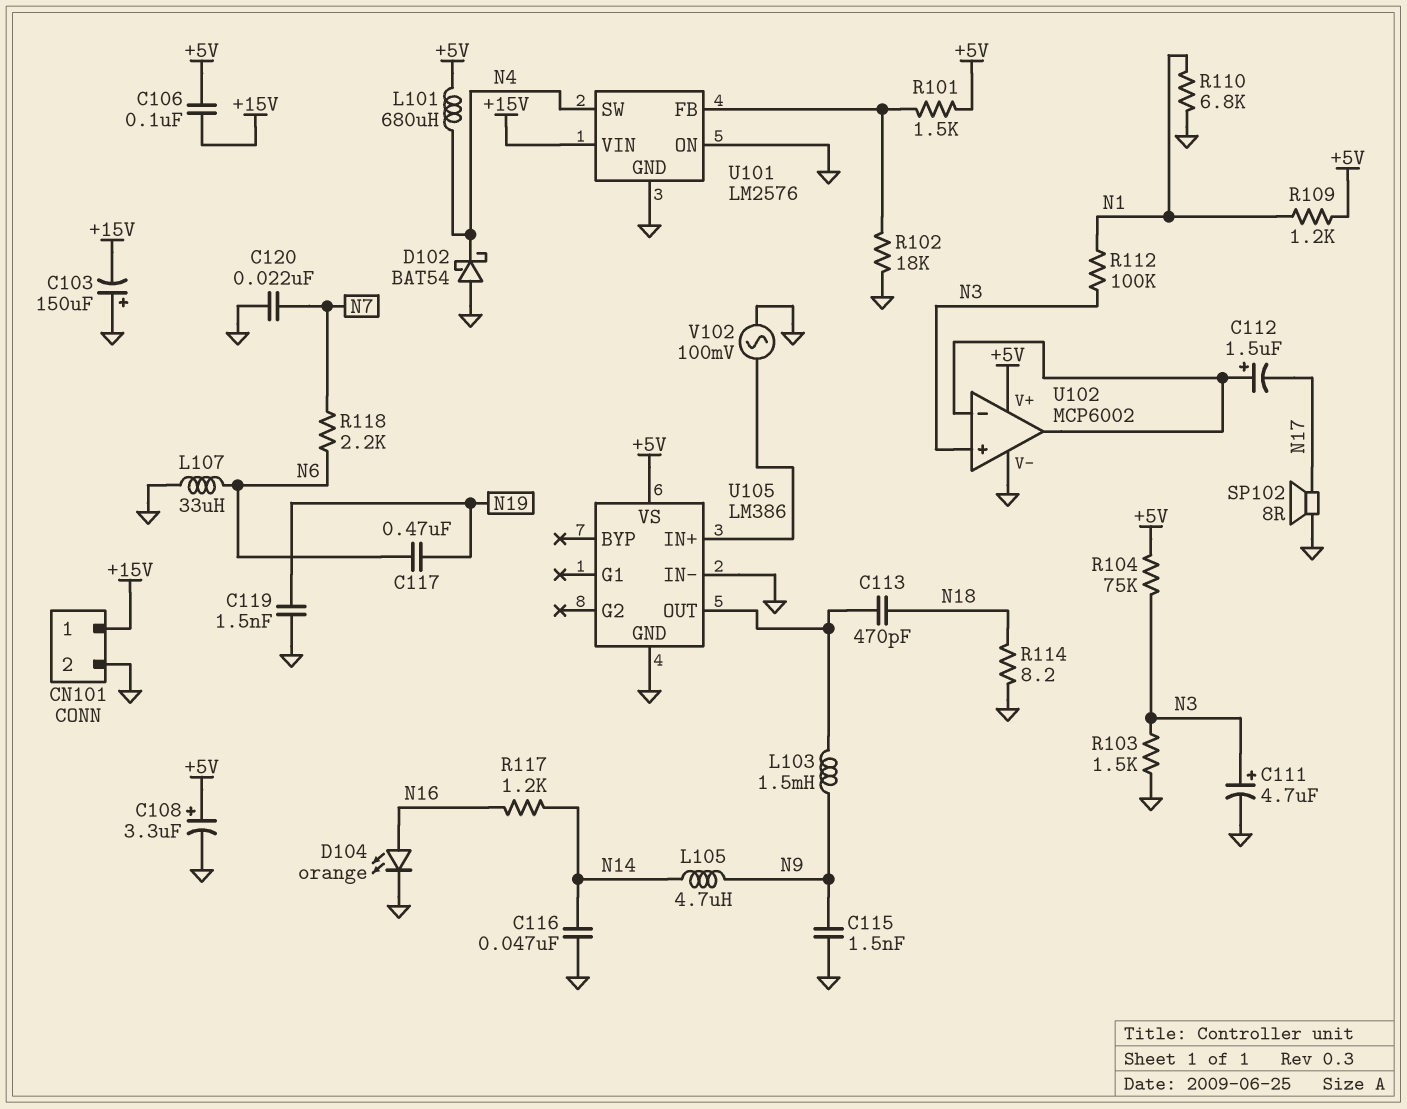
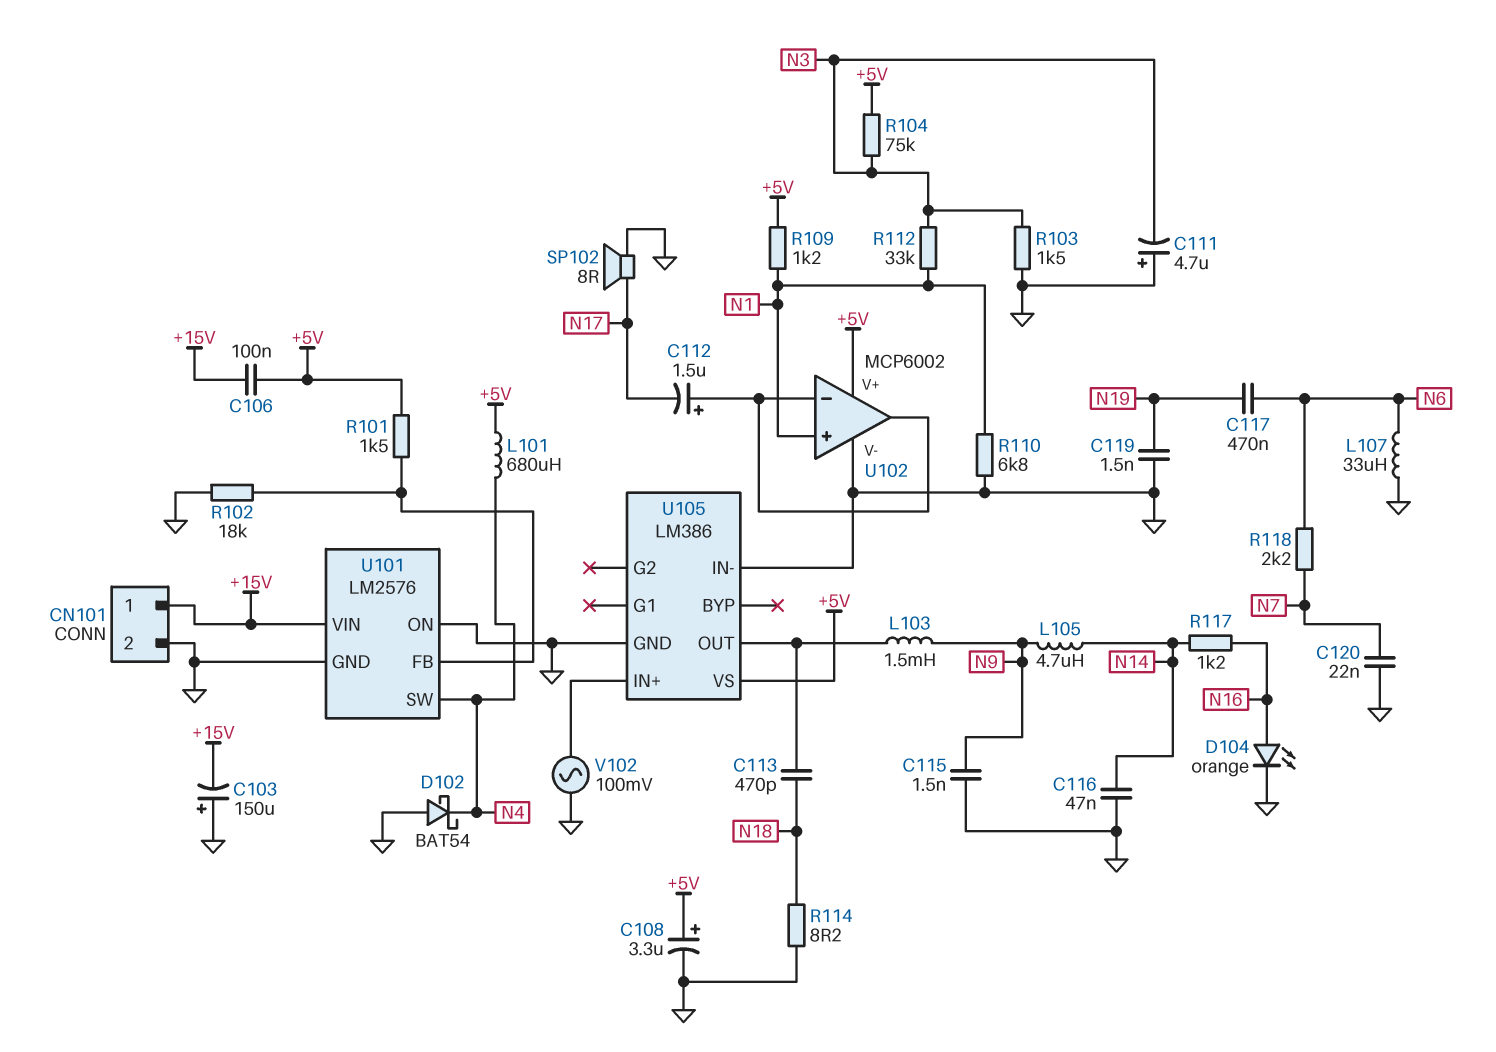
C111: 4.7uF (plus N3, minus GND) -> 4.7uF (plus GND, minus N3)
R112: 100k (N1, N3) -> 33k (N1, N3)
U102 pin in+: N3 -> N1

